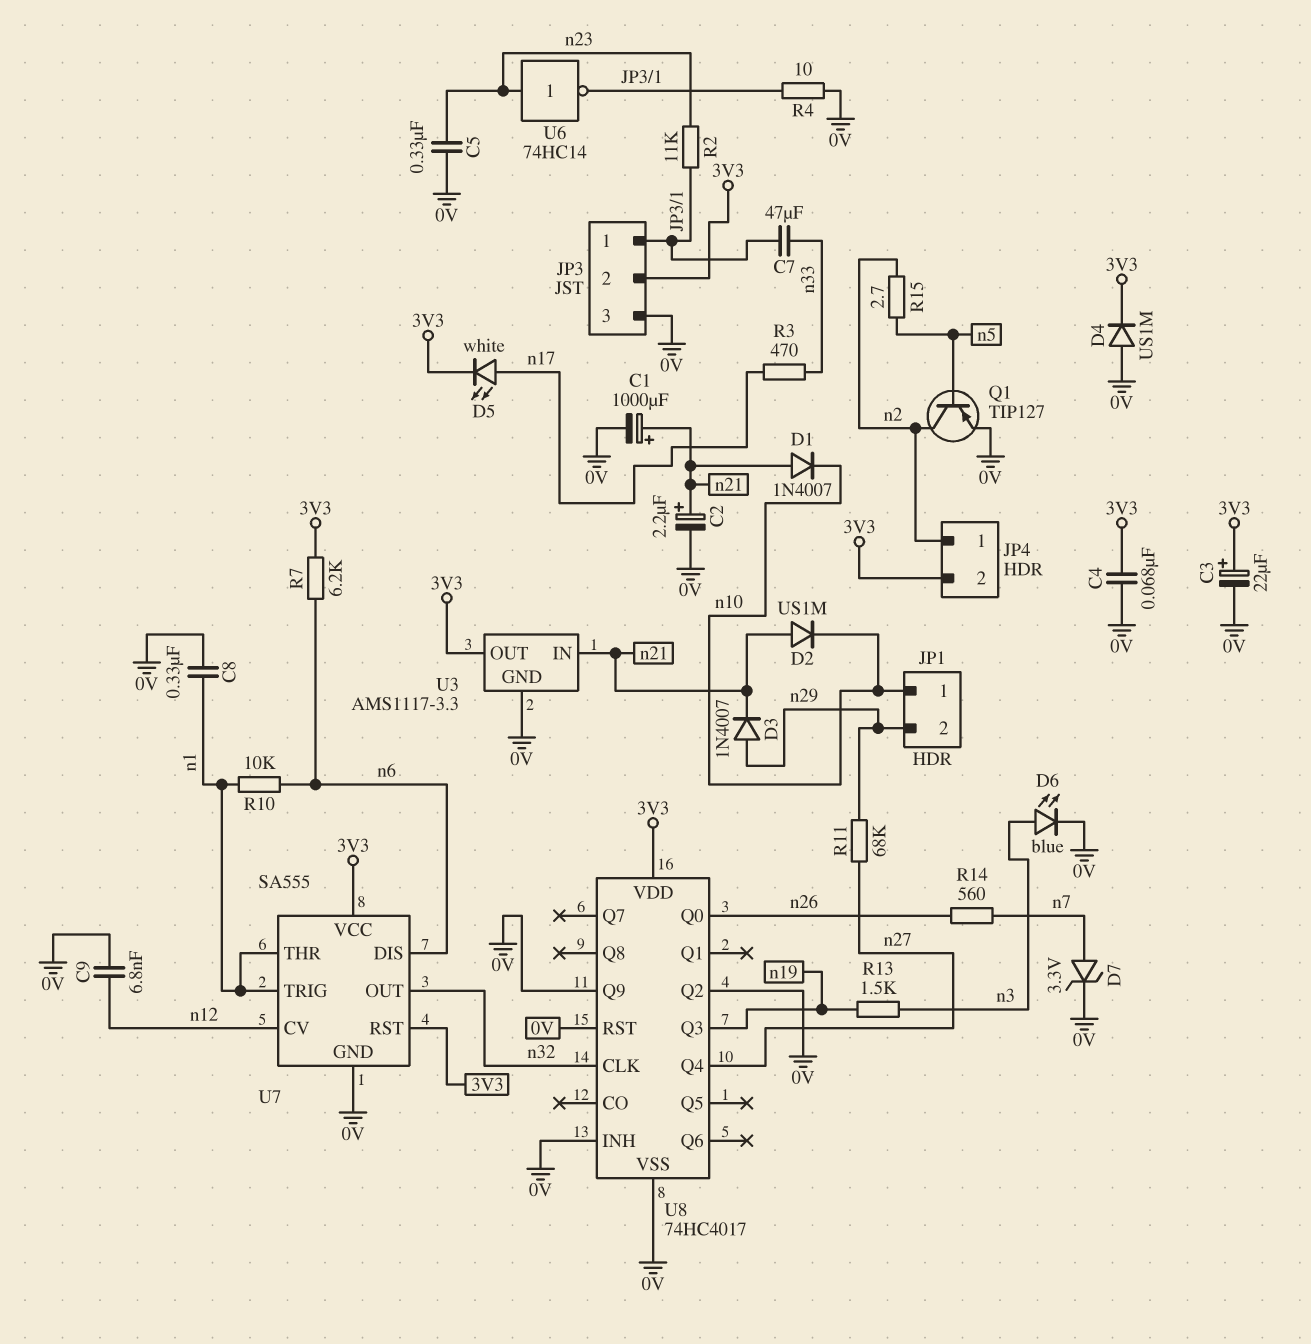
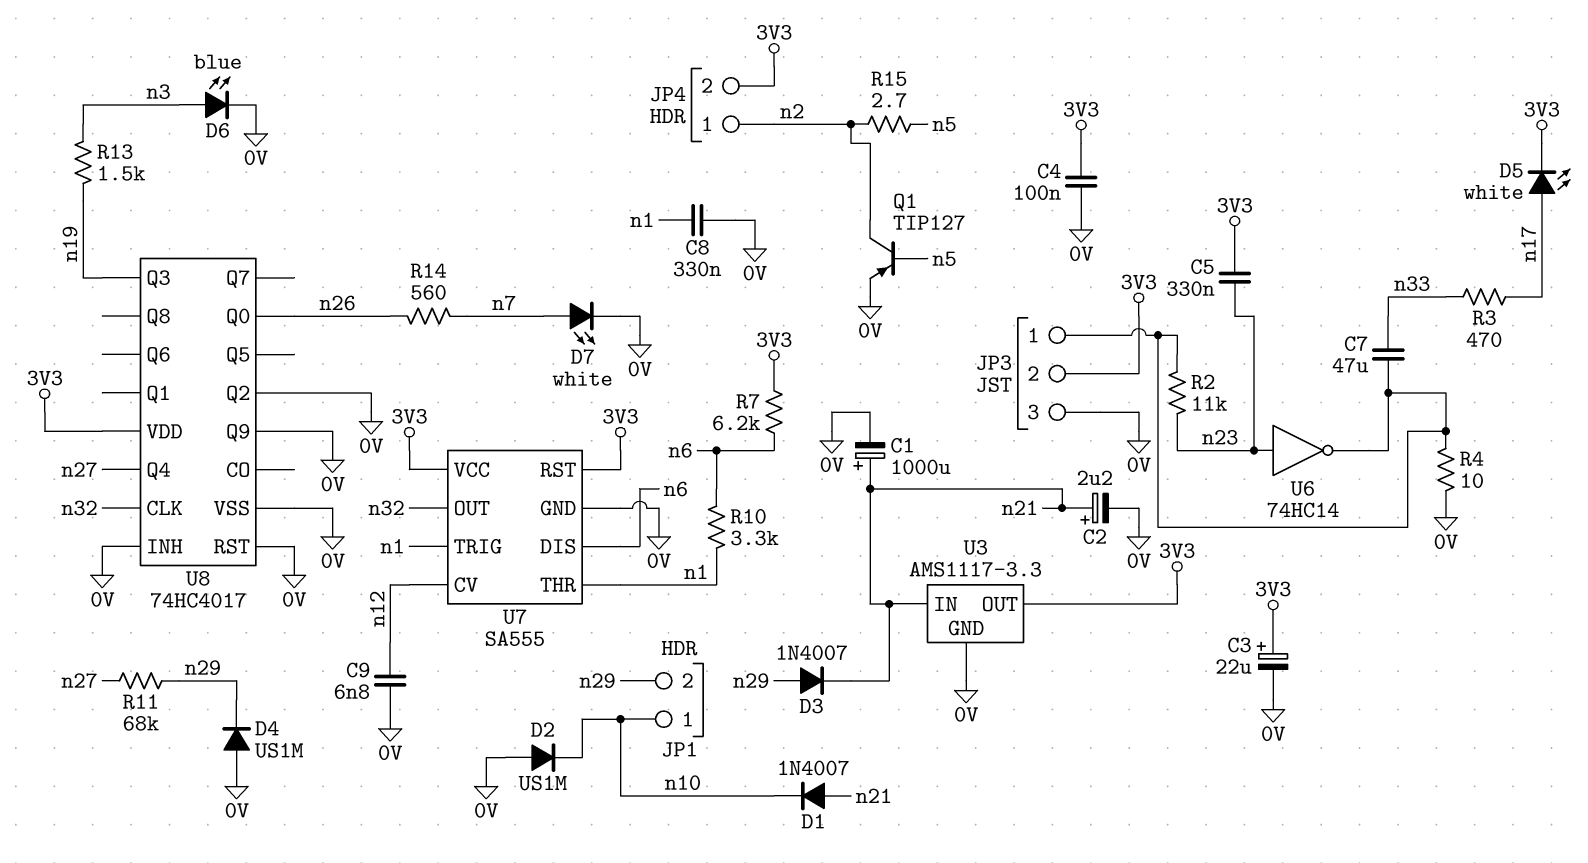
C4: 68nF (0V, 3V3) -> 100nF (0V, 3V3)
C5: 330nF (0V, n23) -> 330nF (3V3, n23)
D2: diode US1M (A n21, K n10) -> diode US1M (A 0V, K n10)
D4: diode US1M (A 0V, K 3V3) -> diode US1M (A 0V, K n29)
D7: zener 3.3V (A n7, K 0V) -> LED white (A n7, K 0V)
R10: 10k (n1, n6) -> 3.3k (n1, n6)

